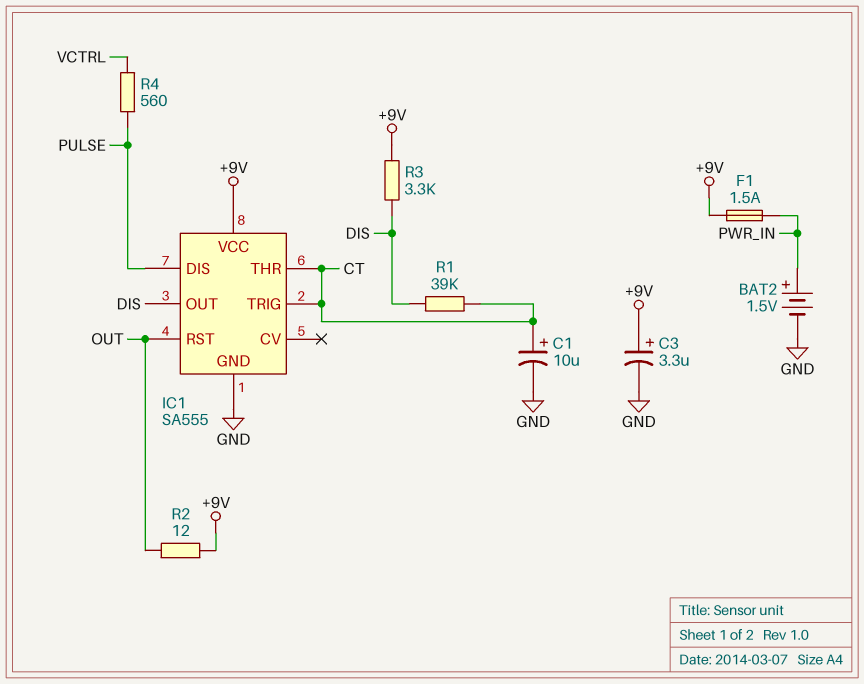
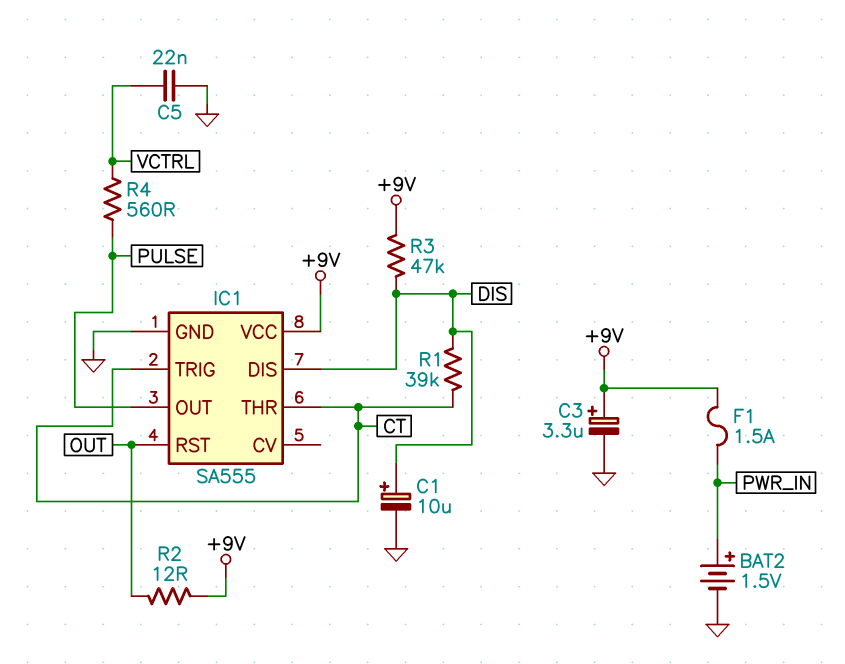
C1: 10uF (plus CT, minus GND) -> 10uF (plus DIS, minus GND)
C5: none -> 22nF (GND, VCTRL)
IC1 pin DIS: PULSE -> DIS
IC1 pin OUT: DIS -> PULSE
R3: 3.3k (+9V, DIS) -> 47k (+9V, DIS)

